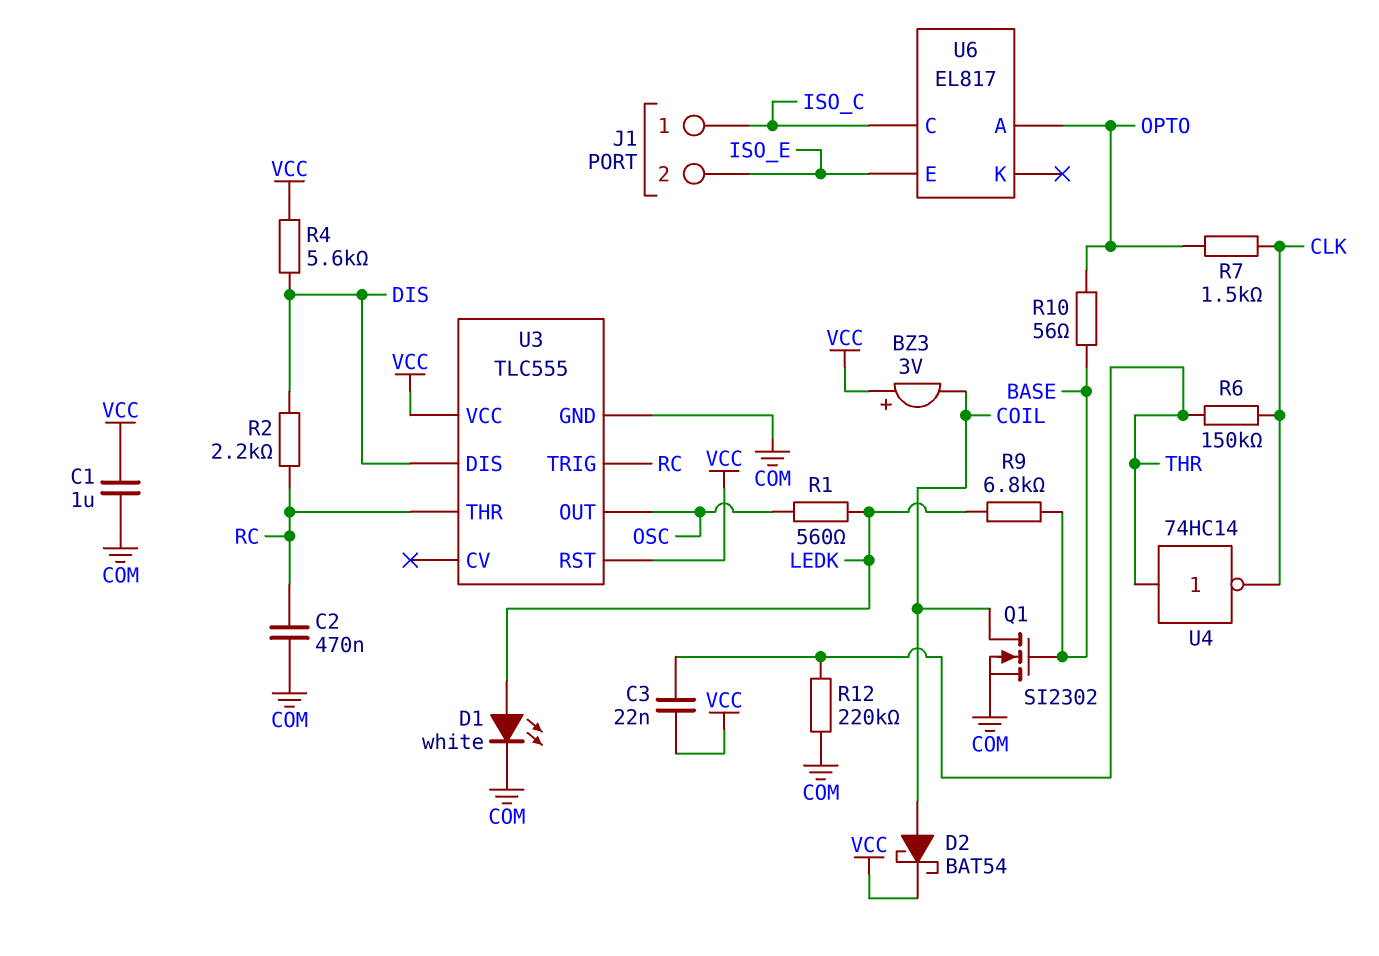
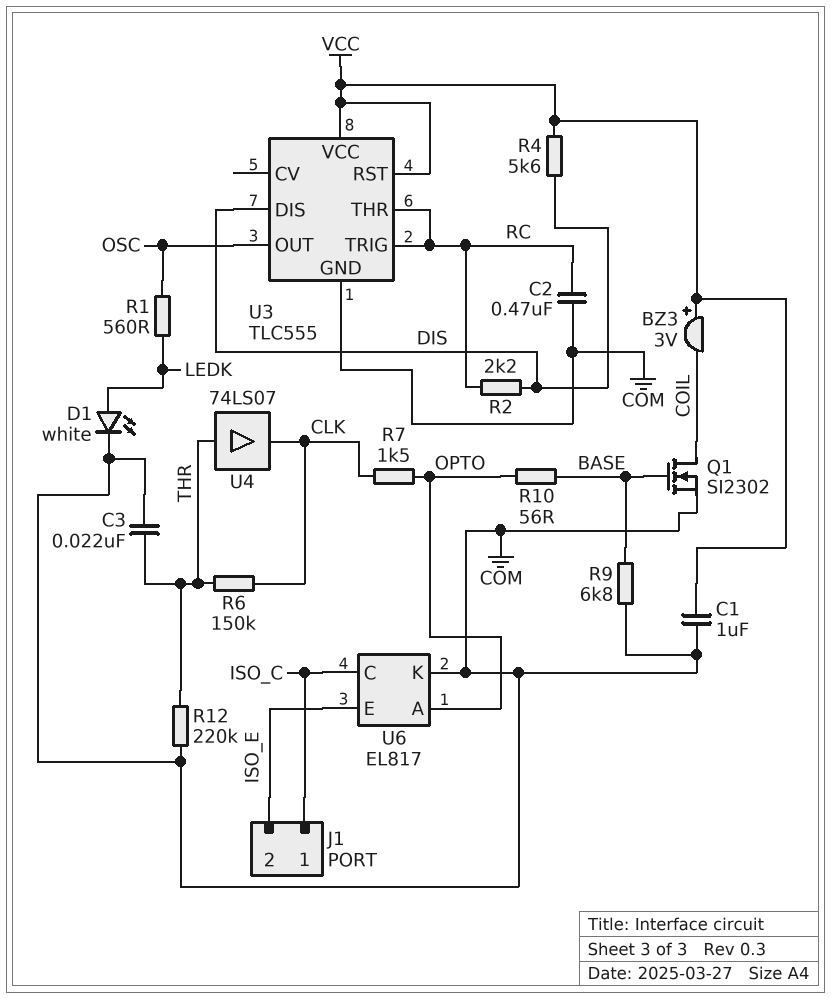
C3: 22nF (THR, VCC) -> 22nF (COM, THR)
D2: schottky BAT54 (A COIL, K VCC) -> none
R9: 6.8k (BASE, LEDK) -> 6.8k (BASE, COM)
U4: NOT 74HC14 (in THR, out CLK) -> buffer 74LS07 (in THR, out CLK)
U6 pin K: none -> COM

